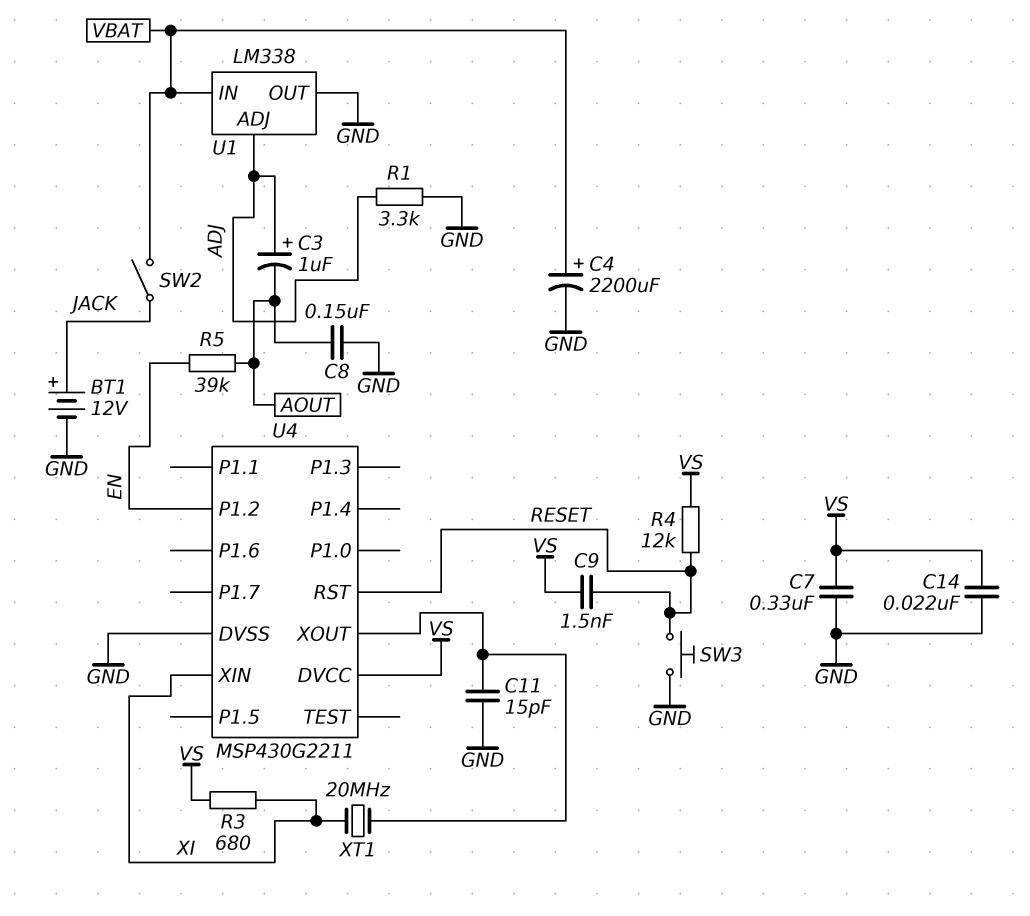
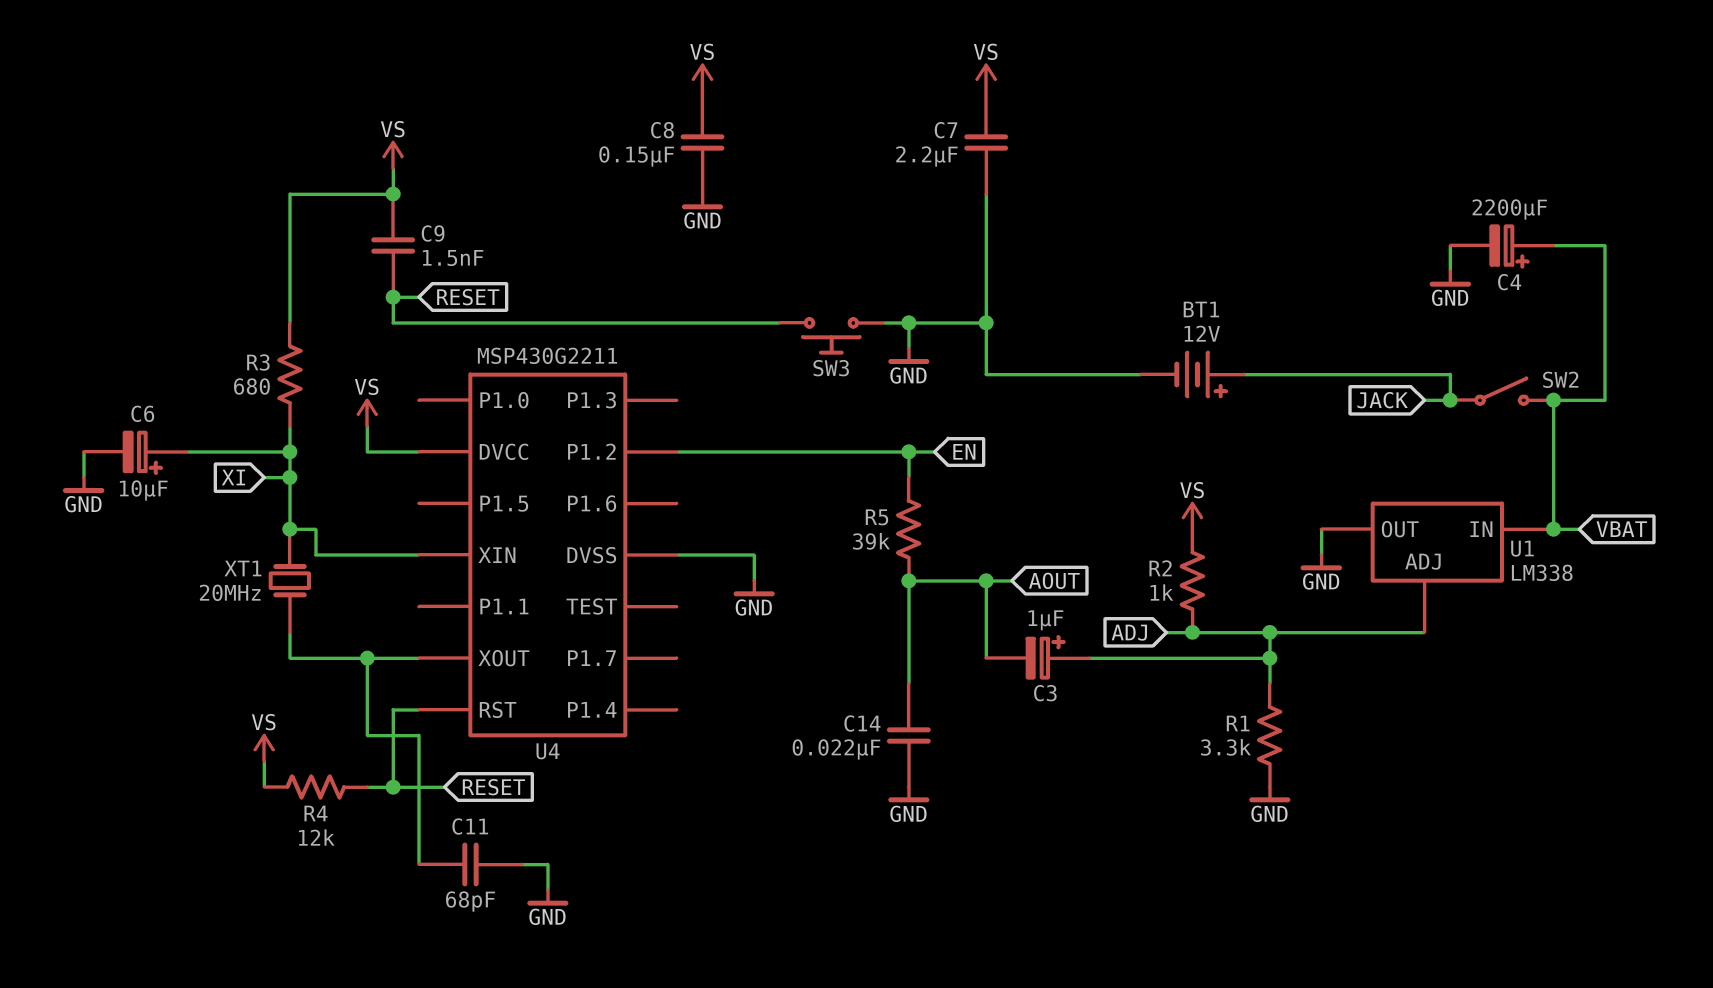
C6: none -> 10uF (plus XI, minus GND)
C7: 330nF (GND, VS) -> 2.2uF (GND, VS)
C8: 150nF (AOUT, GND) -> 150nF (GND, VS)
C11: 15pF (GND, U4/XOUT) -> 68pF (GND, U4/XOUT)
C14: 22nF (GND, VS) -> 22nF (AOUT, GND)
R2: none -> 1k (ADJ, VS)

